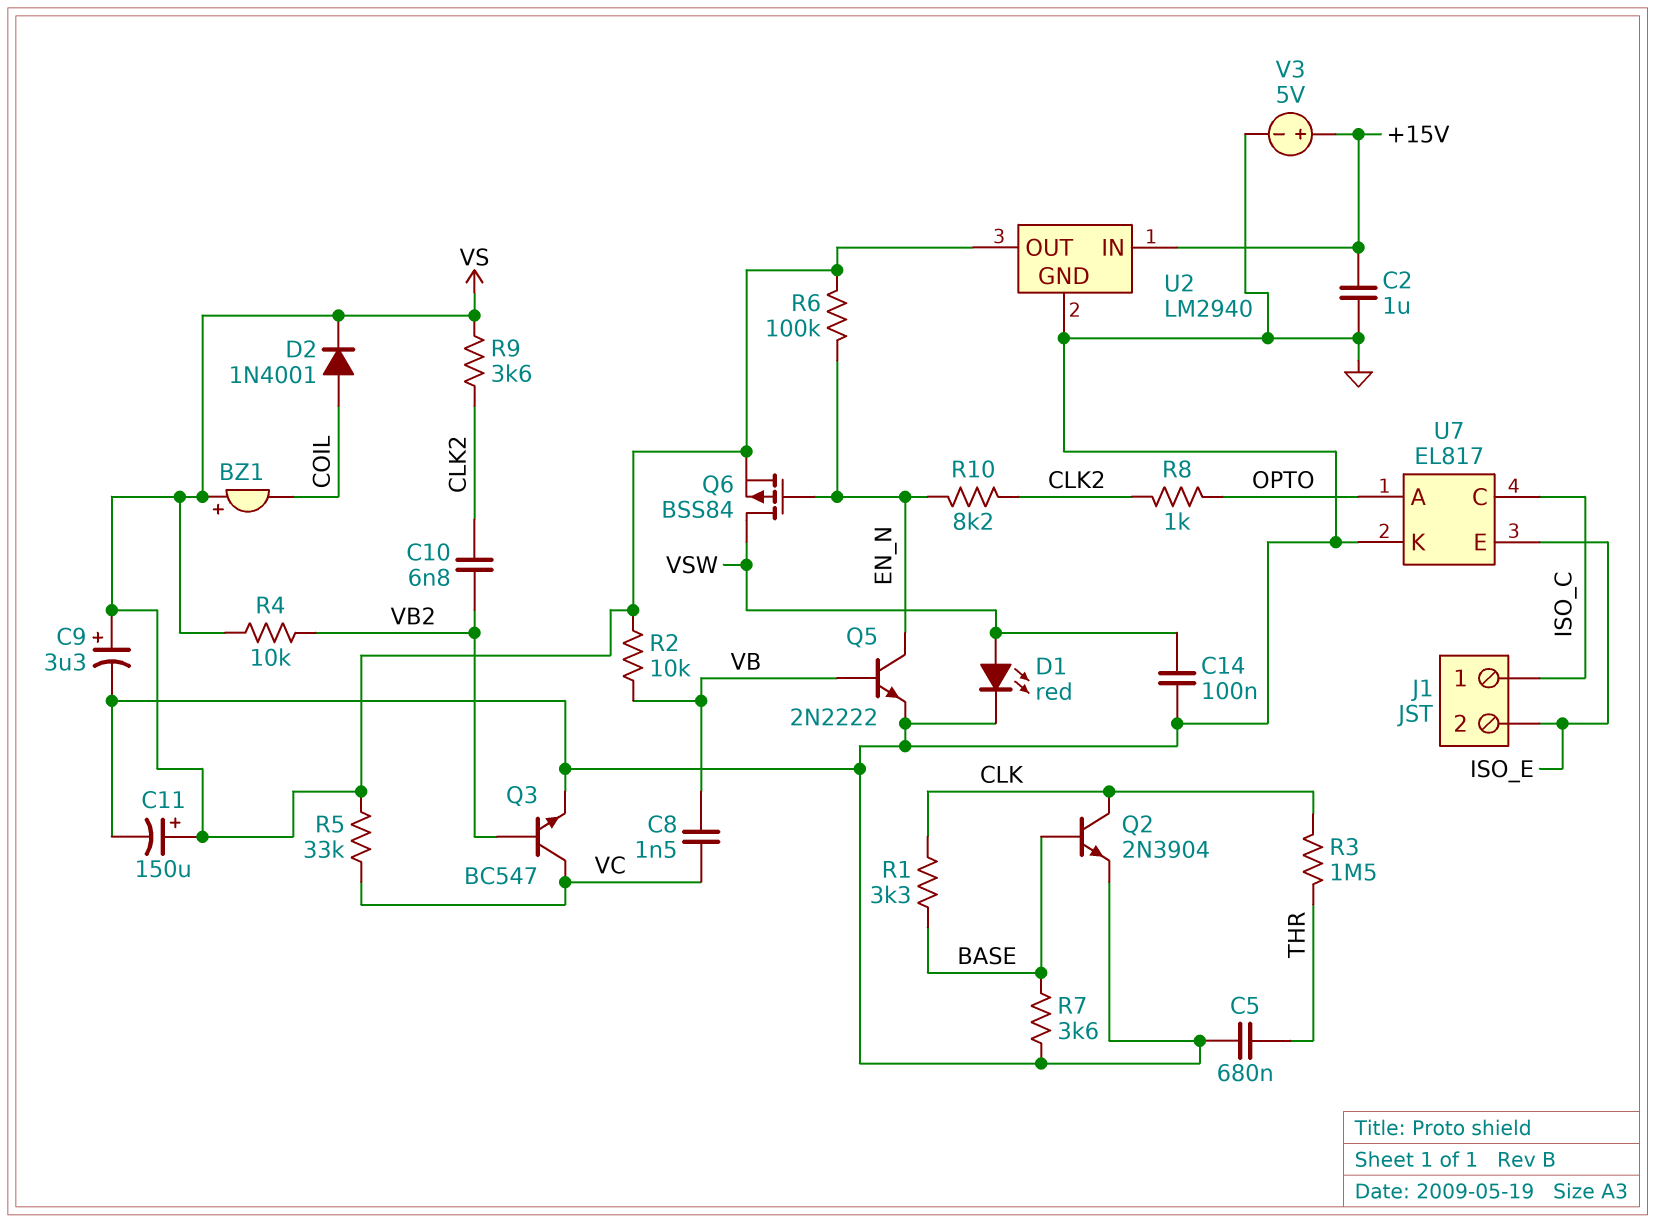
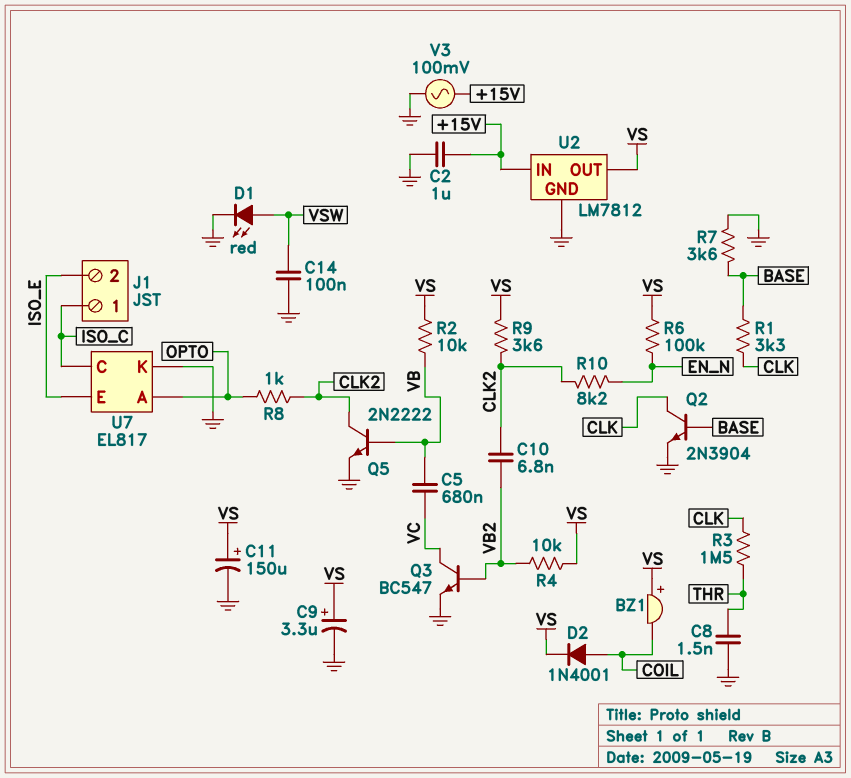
C5: 680nF (GND, THR) -> 680nF (VB, VC)
C8: 1.5nF (VB, VC) -> 1.5nF (GND, THR)
Q5: NPN 2N2222 (B VB, C EN_N, E GND) -> NPN 2N2222 (B VB, C CLK2, E GND)
Q6: PMOS BSS84 (G EN_N, D VSW, S VS) -> none
R5: 33k (VC, VS) -> none
U2: LM2940 -> LM7812
V3: 5V (plus +15V, minus GND) -> AC 100mV (+15V, GND)

